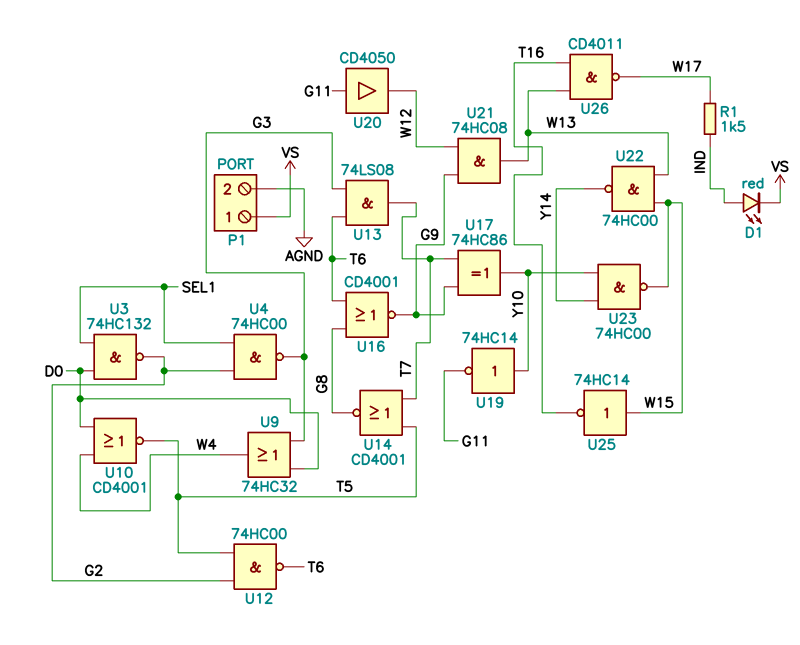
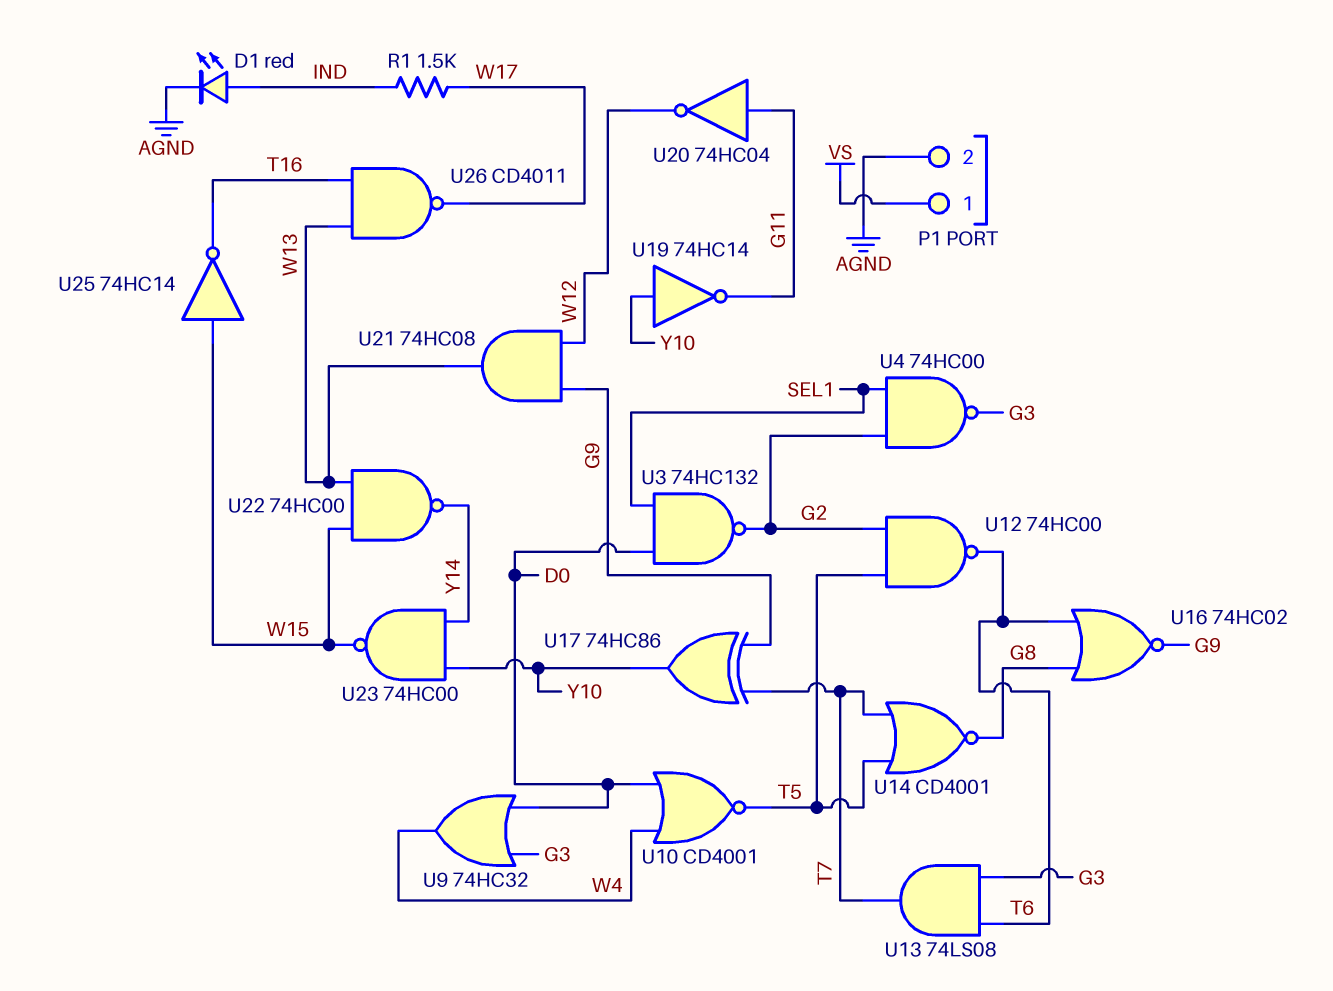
D1: LED red (A IND, K VS) -> LED red (A IND, K AGND)
U16: NOR CD4001 (in G8, in T6, out G9) -> NOR 74HC02 (in G8, in T6, out G9)
U20: buffer CD4050 (in G11, out W12) -> NOT 74HC04 (in G11, out W12)

